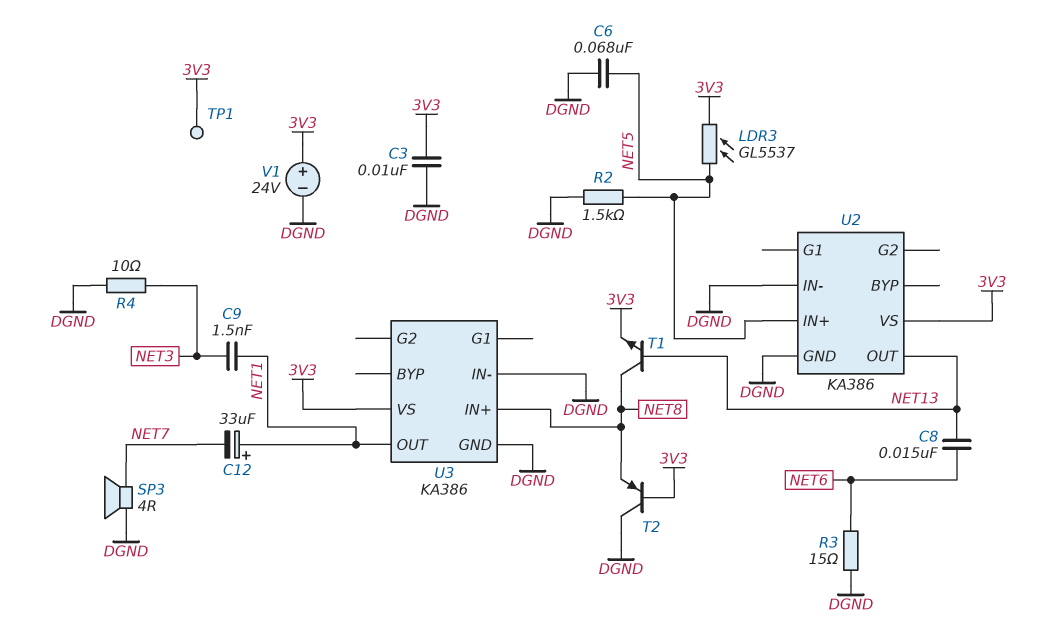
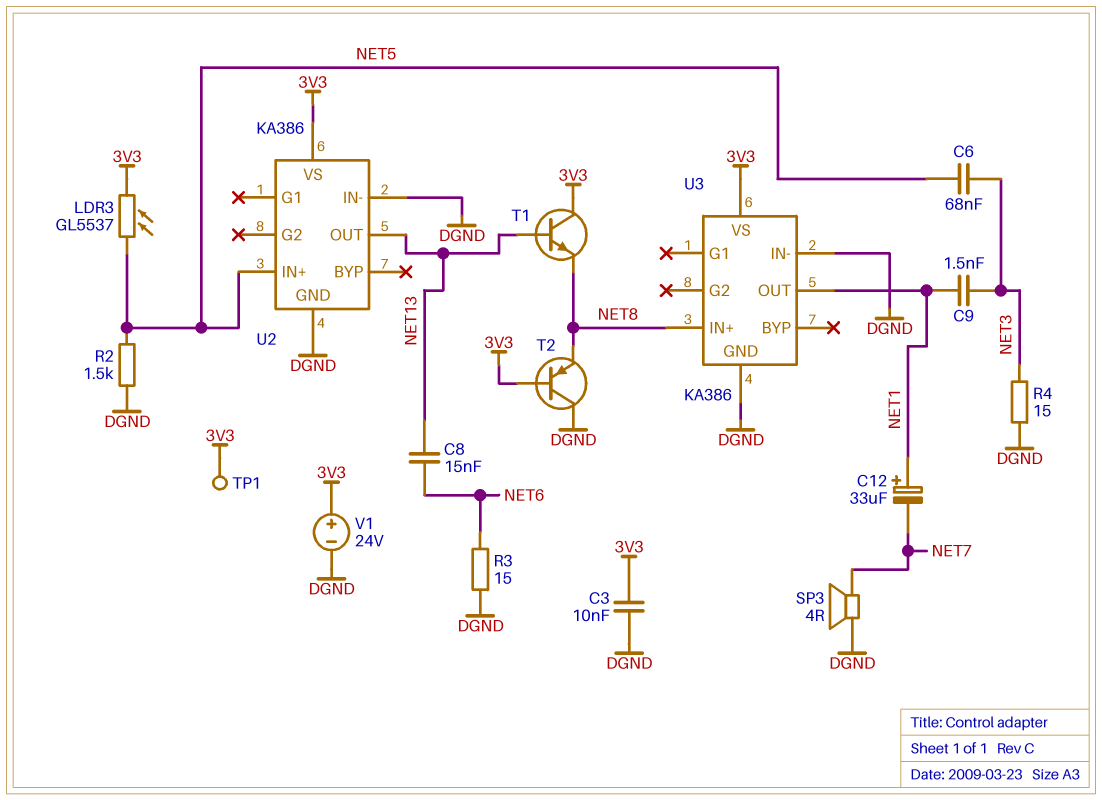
C6: 68nF (DGND, NET5) -> 68nF (NET3, NET5)
R4: 10 (DGND, NET3) -> 15 (DGND, NET3)
T1: NPN (B NET13, C NET8, E 3V3) -> NPN (B NET13, C 3V3, E NET8)

